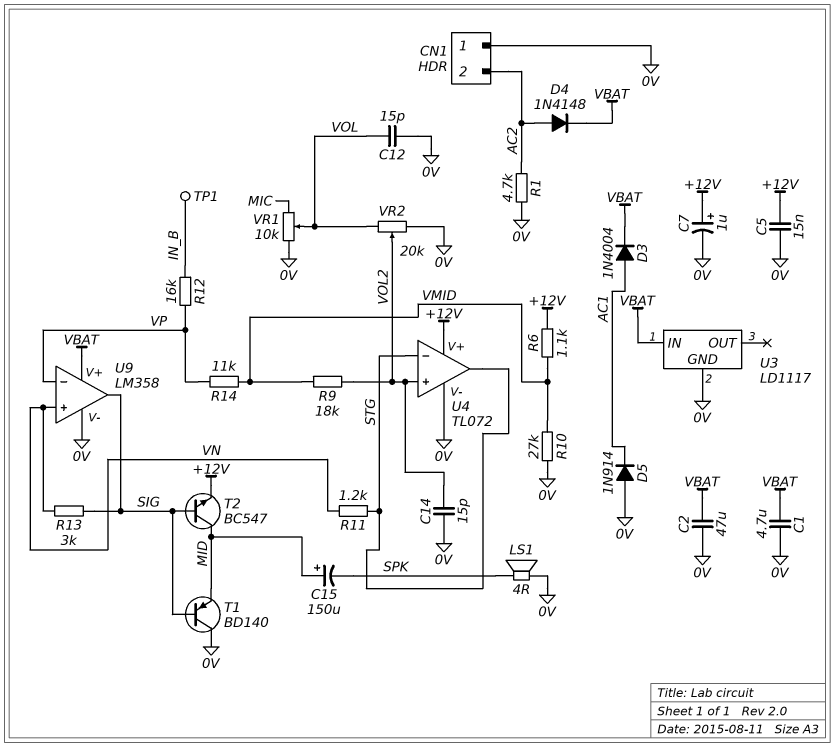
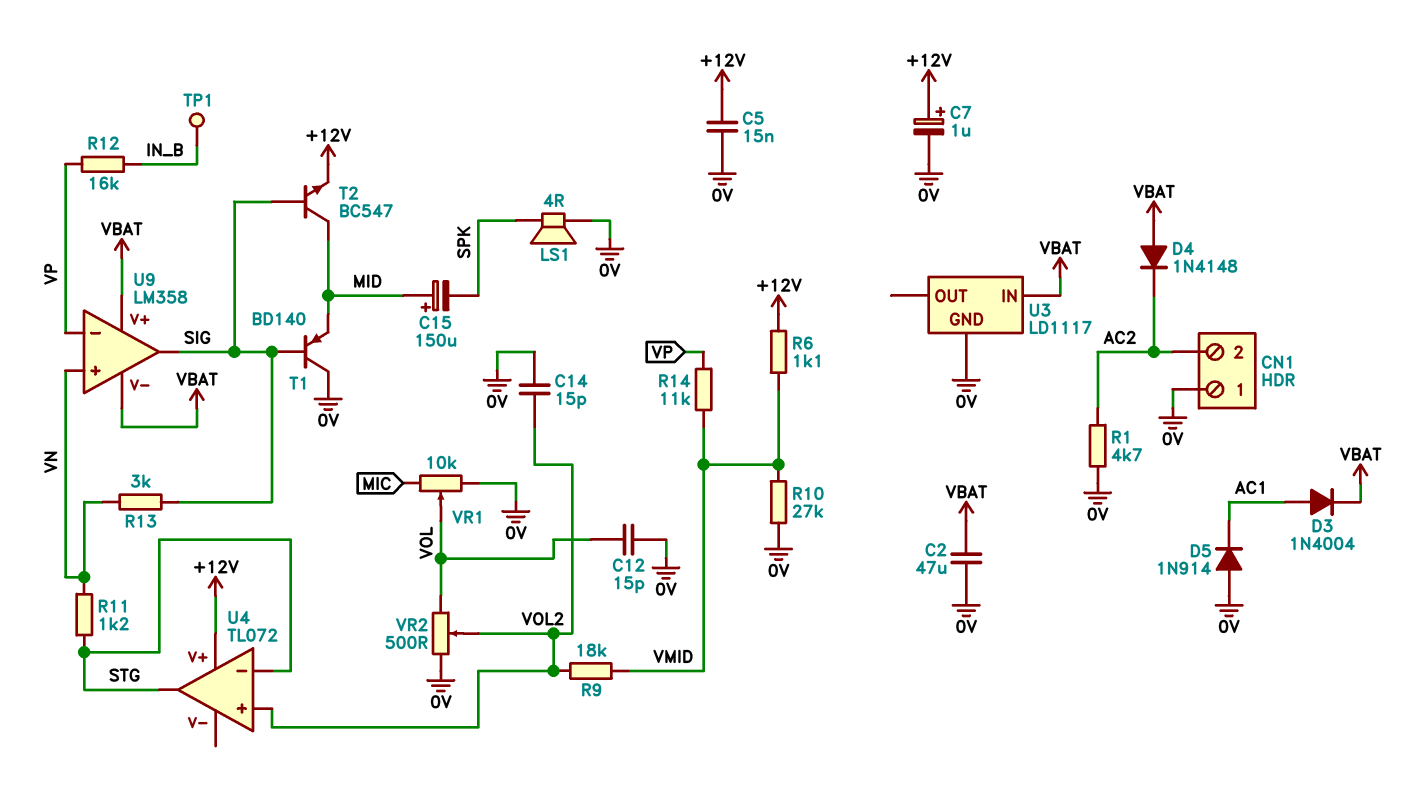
C1: 4.7uF (0V, VBAT) -> none
D4: diode 1N4148 (A AC2, K VBAT) -> diode 1N4148 (A VBAT, K AC2)
U4 pin V-: 0V -> none
U9 pin V-: 0V -> VBAT
VR2: 20k (0V, VOL, wiper VOL2) -> 500 (0V, VOL, wiper VOL2)

